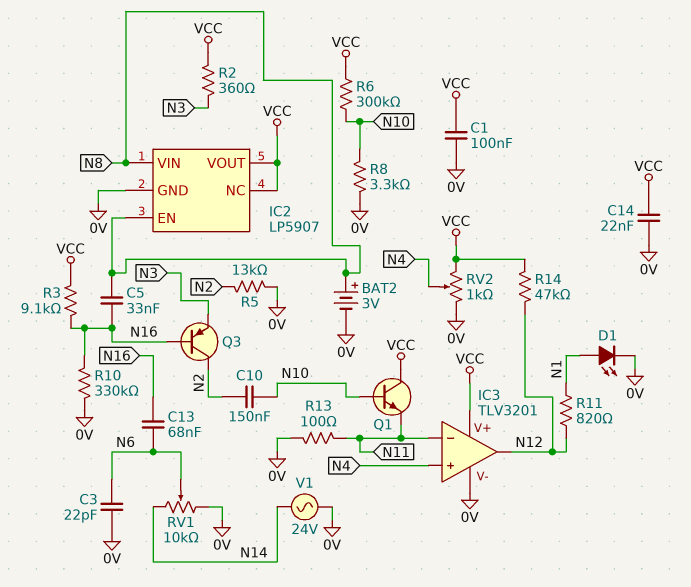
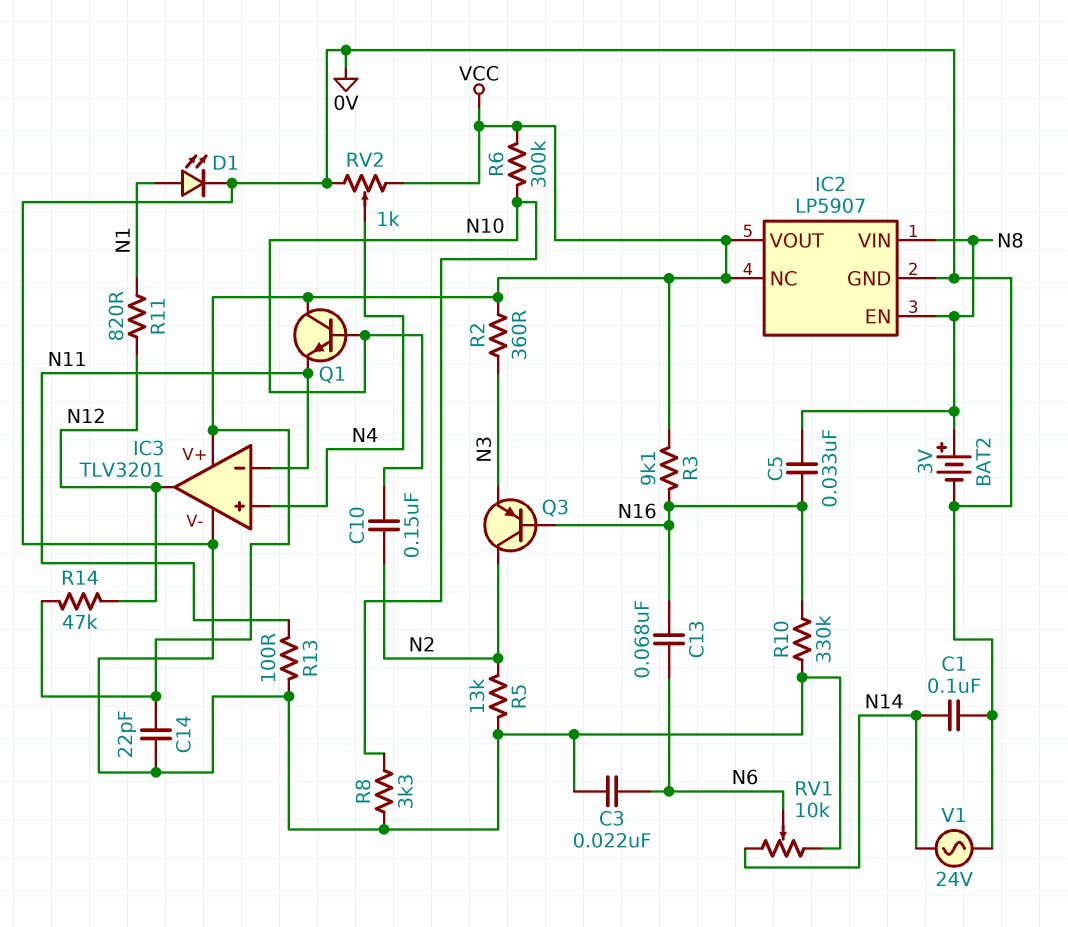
C1: 100nF (0V, VCC) -> 100nF (0V, N14)
C3: 22pF (0V, N6) -> 22nF (0V, N6)
C14: 22nF (0V, VCC) -> 22pF (0V, VCC)

